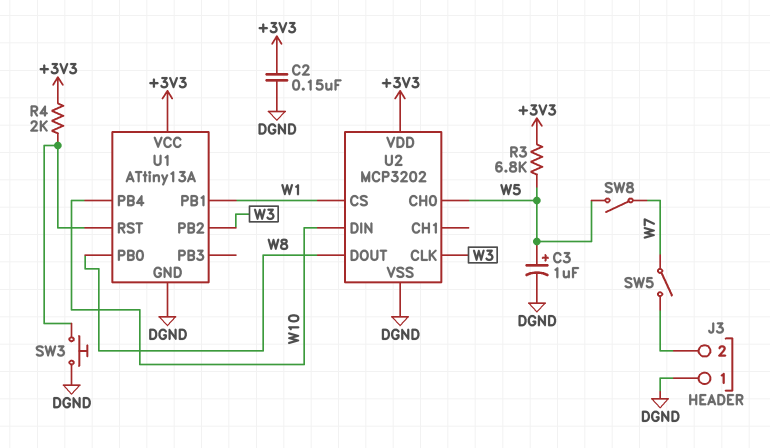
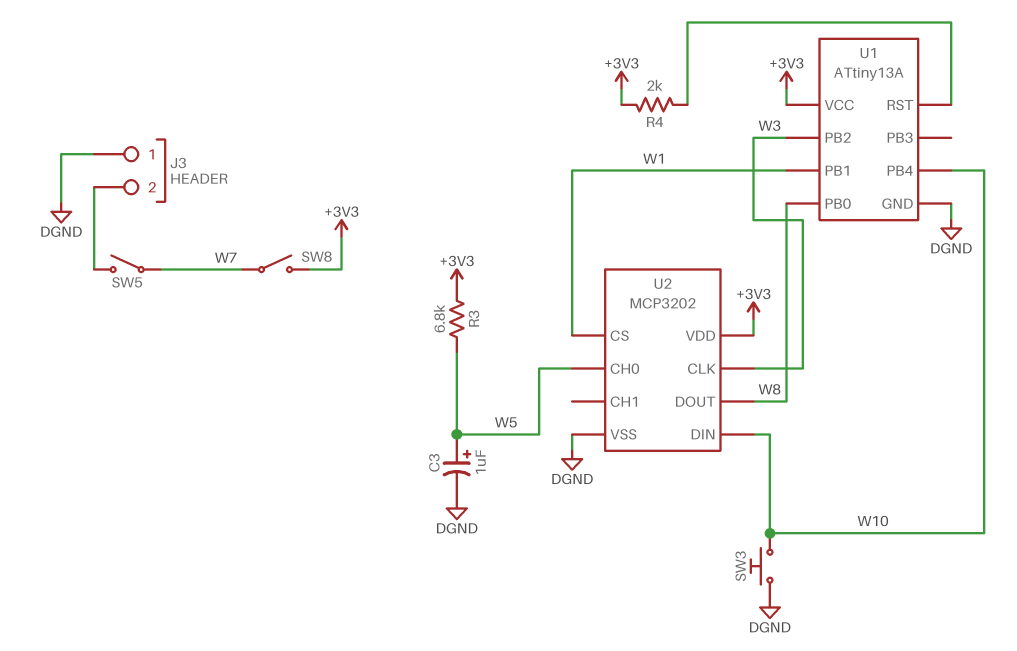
C2: 150nF (+3V3, DGND) -> none
SW3: button (DGND, U1/RST) -> button (DGND, W10)
SW8: switch (W5, W7) -> switch (+3V3, W7)

